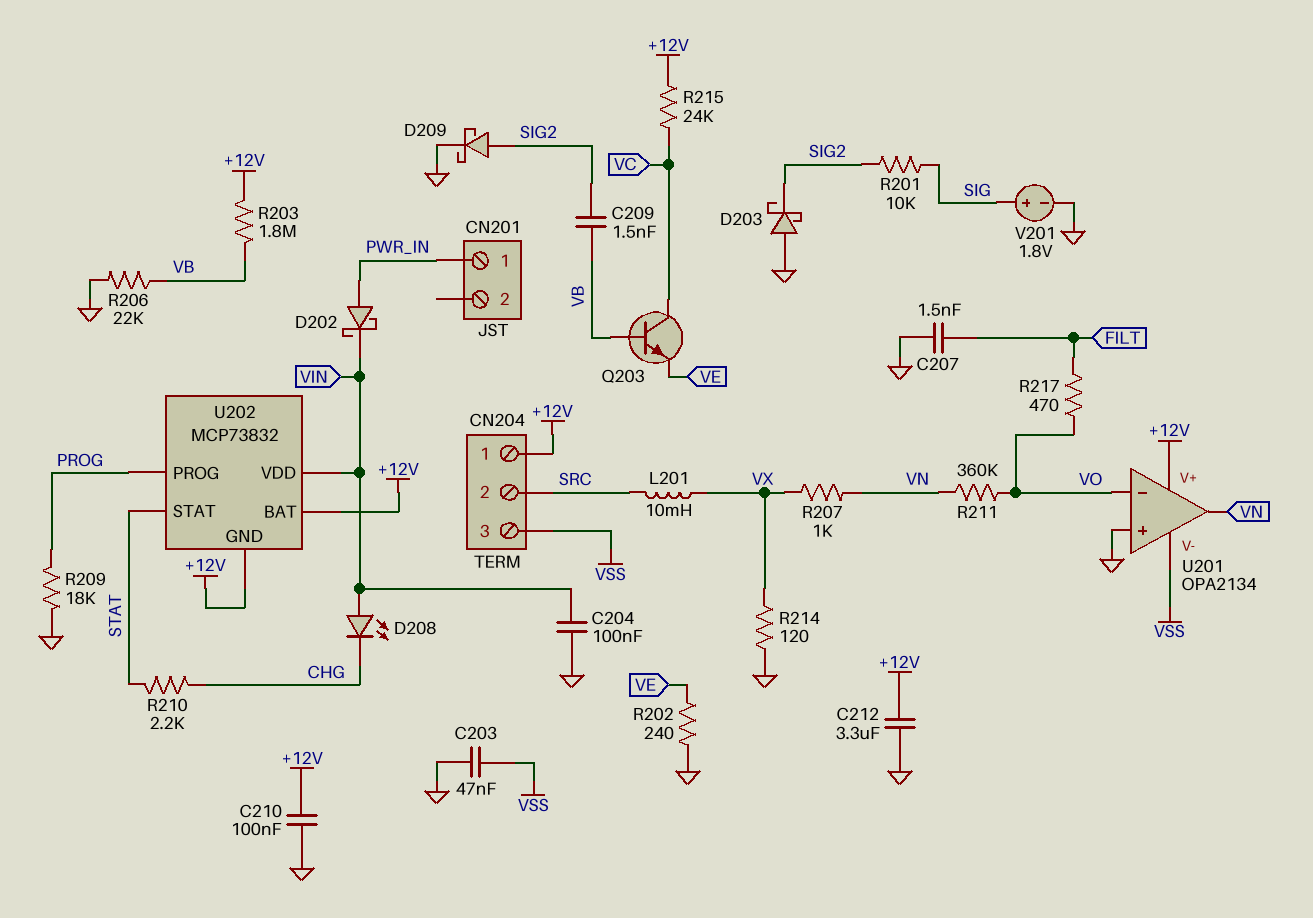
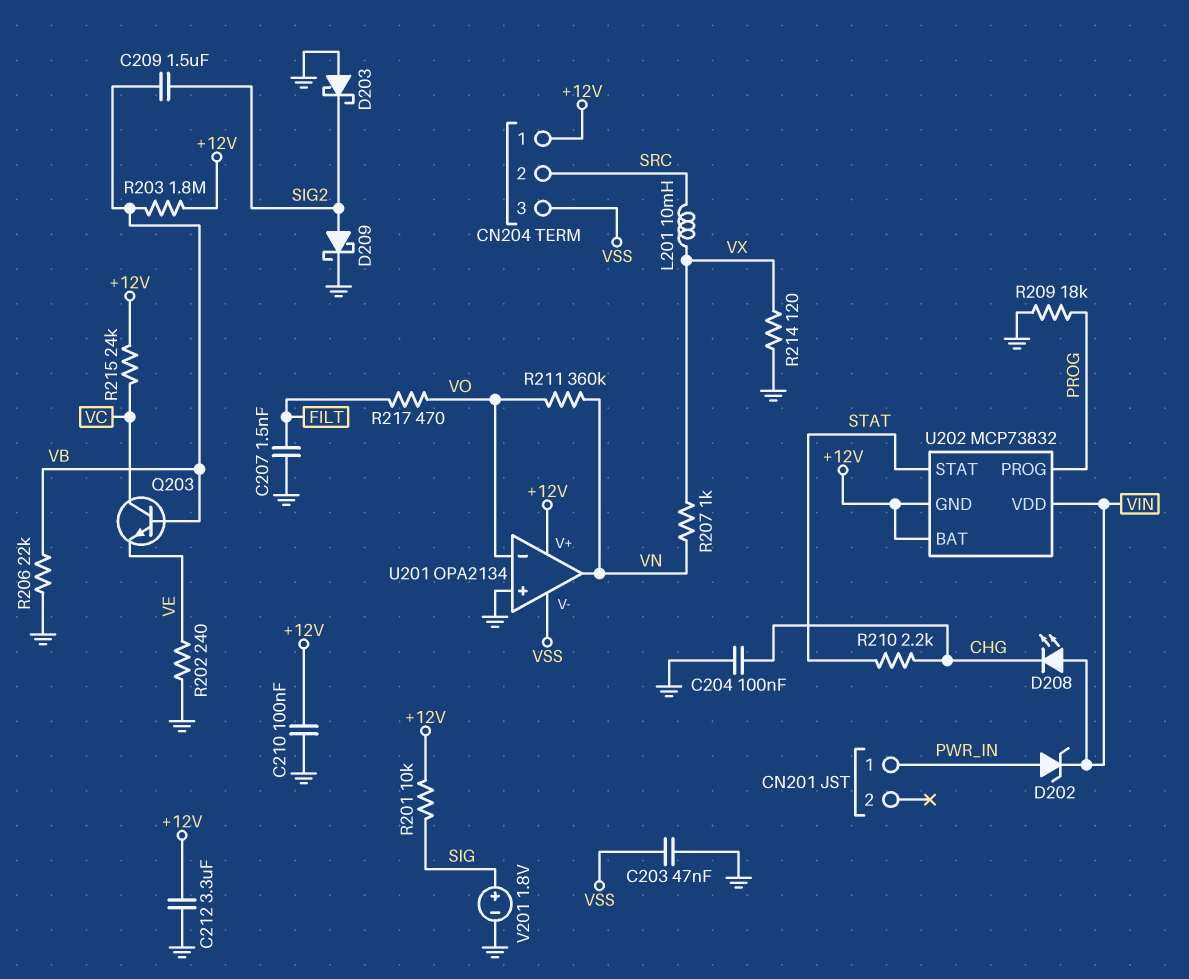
C204: 100nF (GND, VIN) -> 100nF (CHG, GND)
C209: 1.5nF (SIG2, VB) -> 1.5uF (SIG2, VB)
D202: schottky (A PWR_IN, K VIN) -> zener (A PWR_IN, K VIN)
R201: 10k (SIG, SIG2) -> 10k (+12V, SIG)

